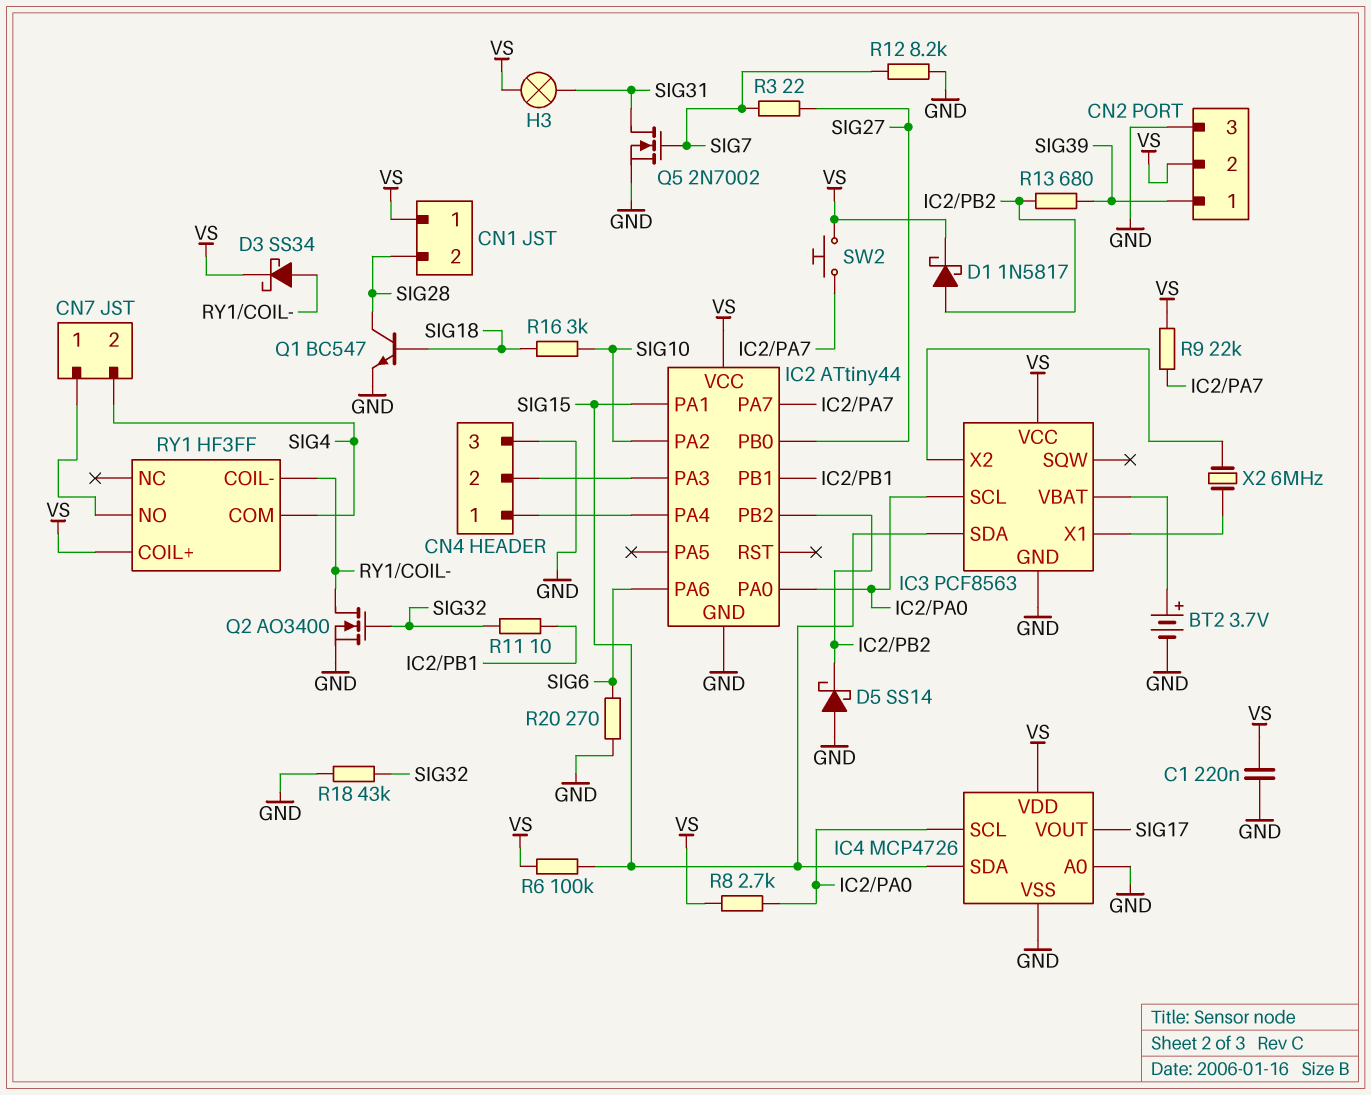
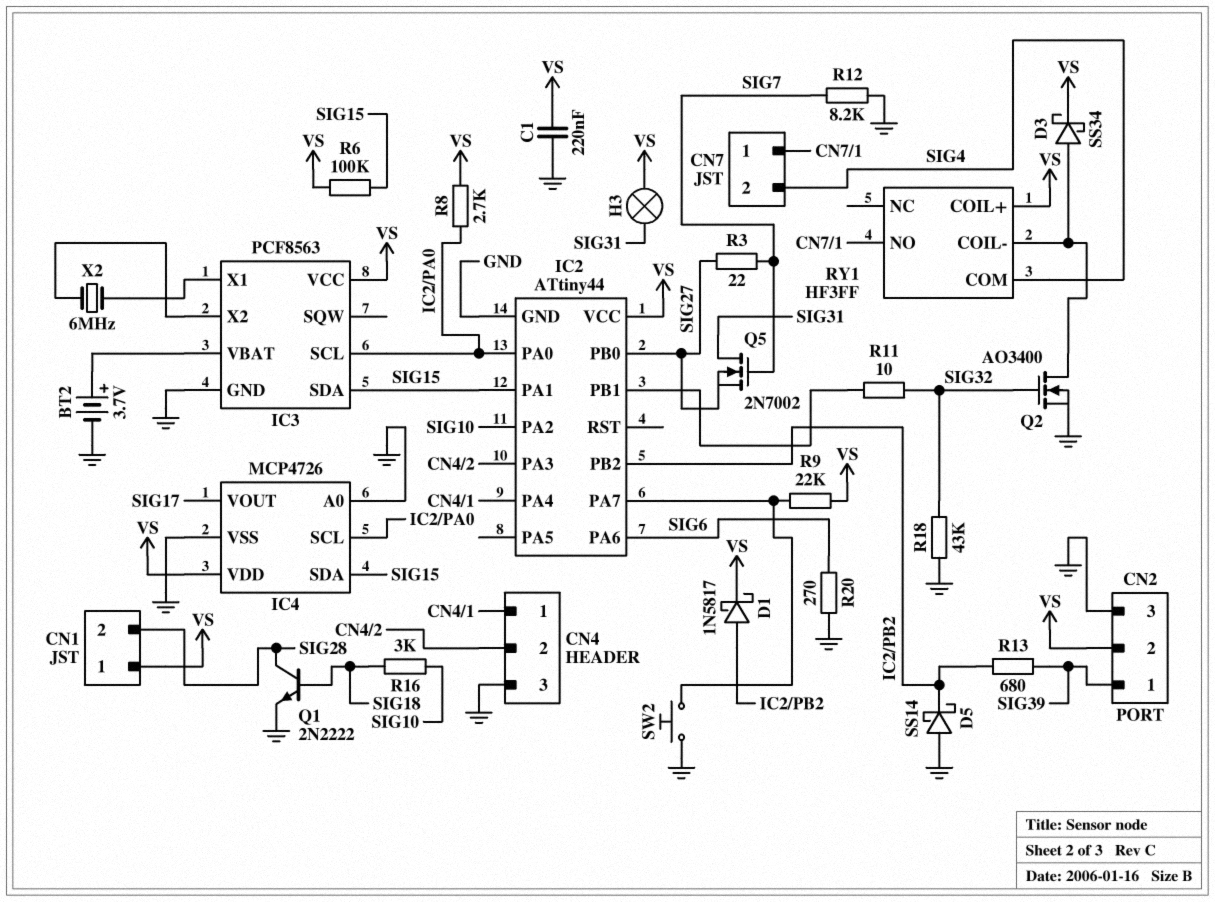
Q1: NPN BC547 (B SIG18, C SIG28, E GND) -> NPN 2N2222 (B SIG18, C SIG28, E GND)
Q5: NMOS 2N7002 (G SIG7, D SIG31, S GND) -> NMOS 2N7002 (G SIG7, D SIG31, S SIG27)
SW2: button (IC2/PA7, VS) -> button (GND, IC2/PA7)

